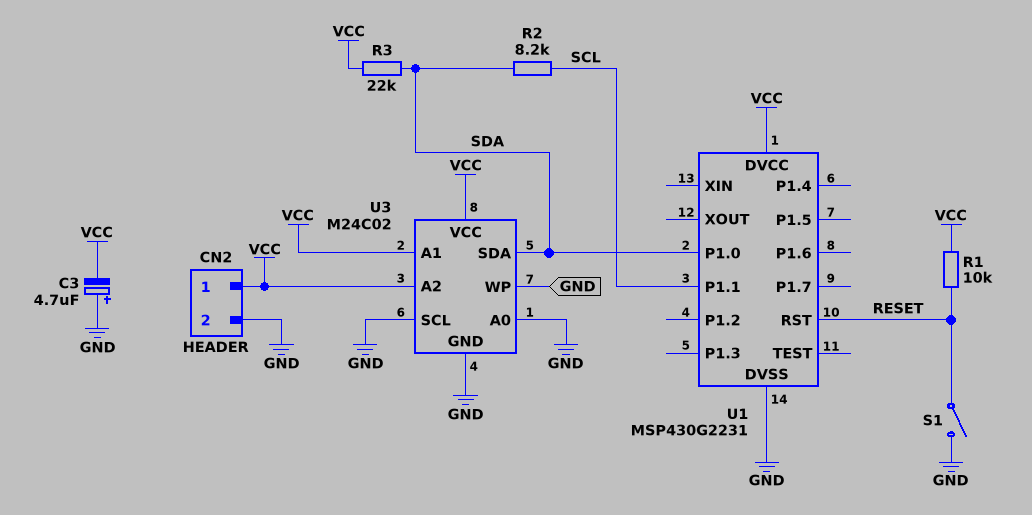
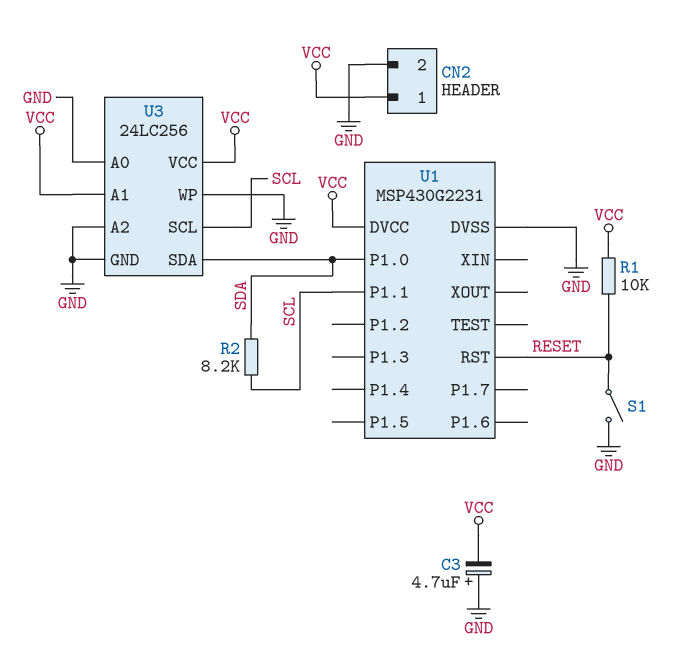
R3: 22k (SDA, VCC) -> none
U3: M24C02 -> 24LC256
U3 pin A2: VCC -> GND
U3 pin SCL: GND -> SCL

